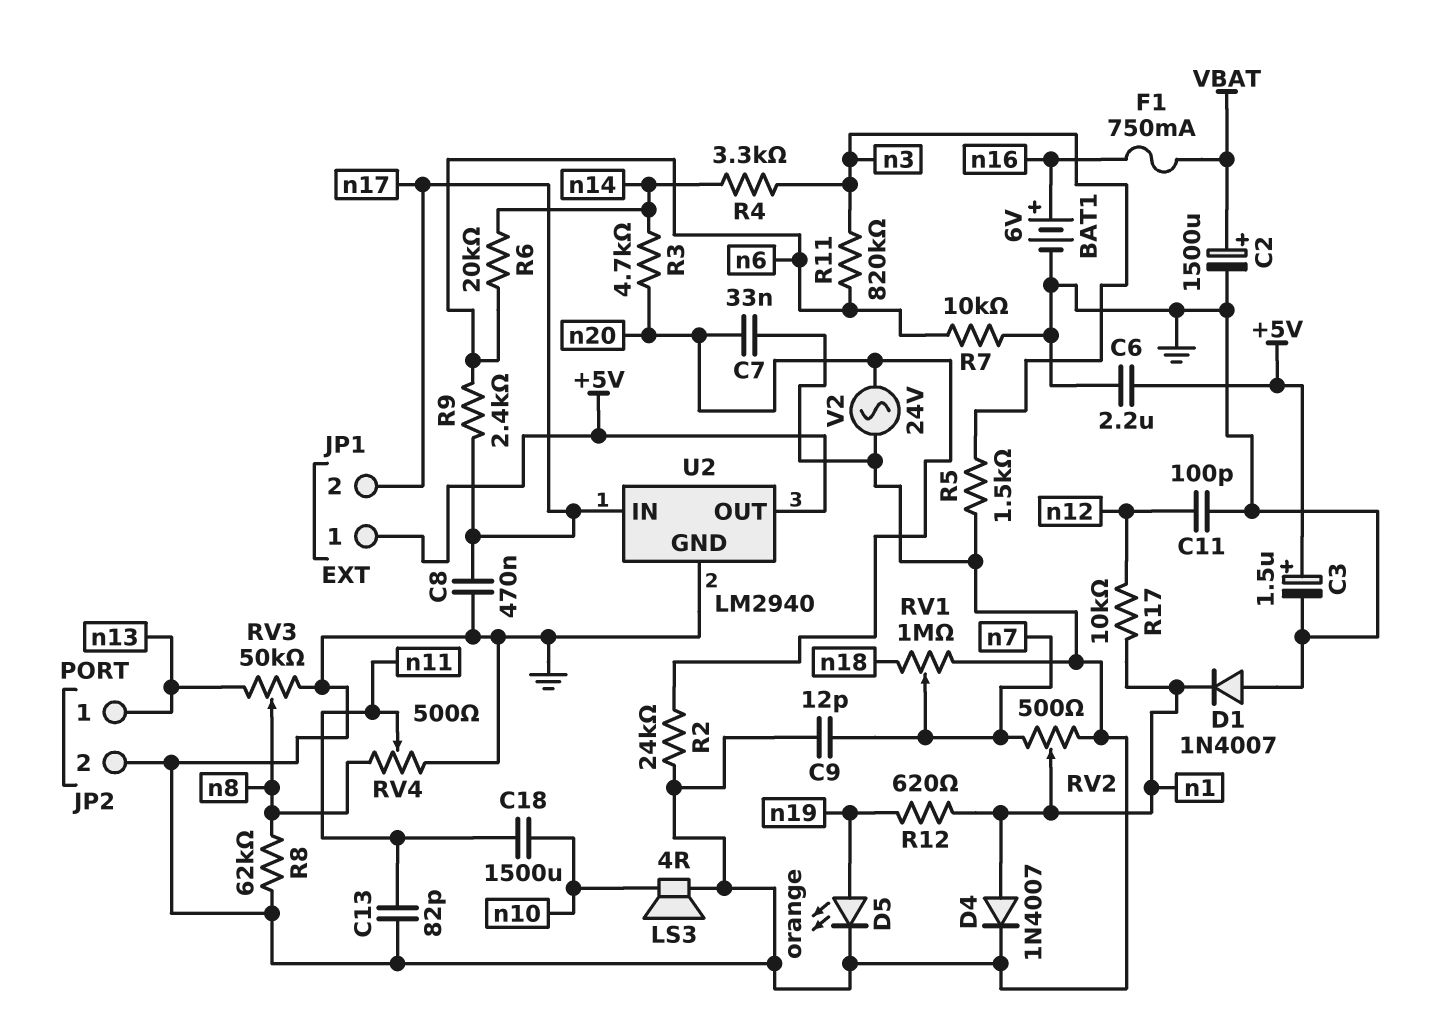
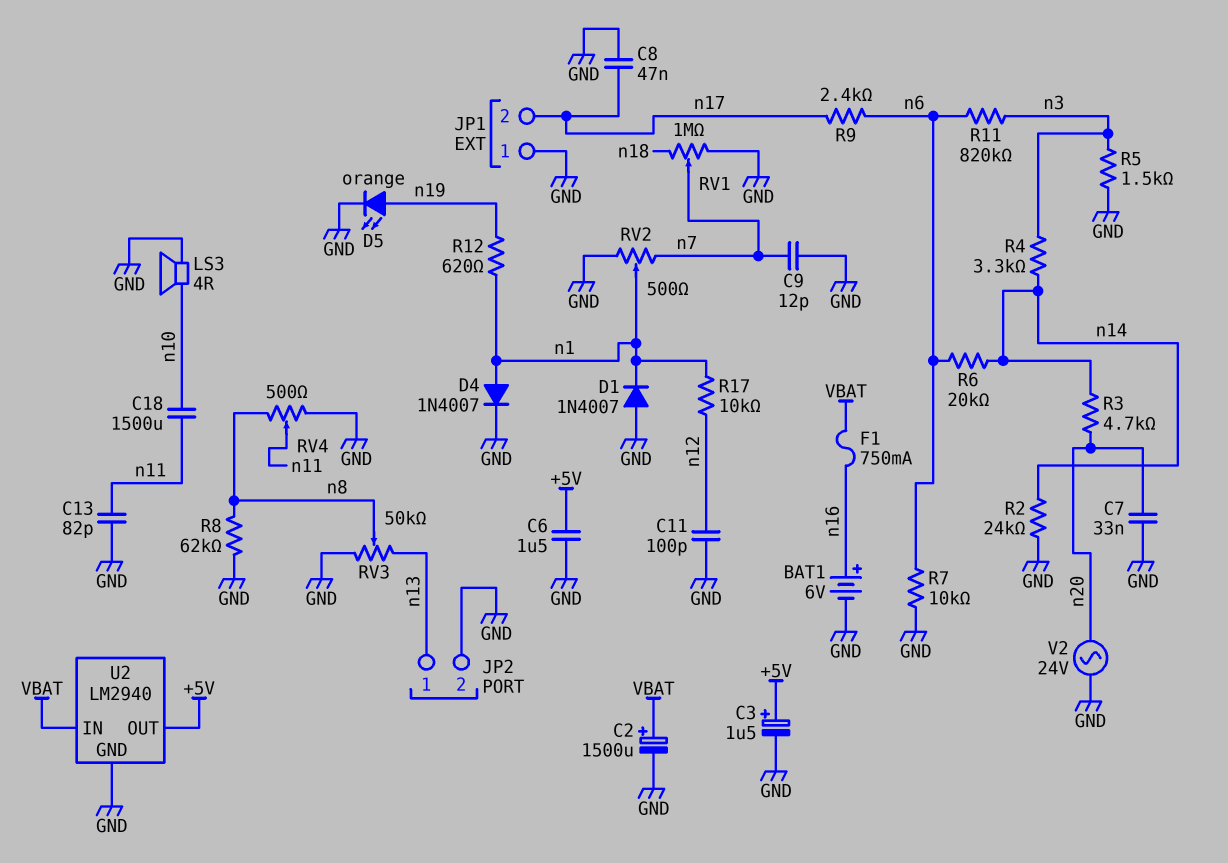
C6: 2.2uF (+5V, GND) -> 1.5uF (+5V, GND)
C8: 470nF (GND, n17) -> 47nF (GND, n17)
JP1 pin 1: +5V -> GND
R2: 24k (GND, n20) -> 24k (GND, n14)
U2 pin IN: n17 -> VBAT

